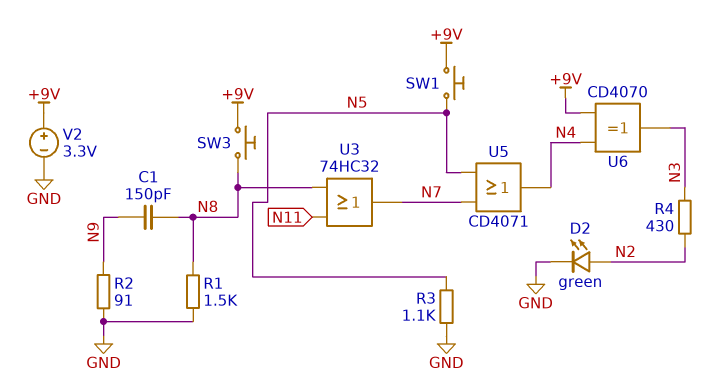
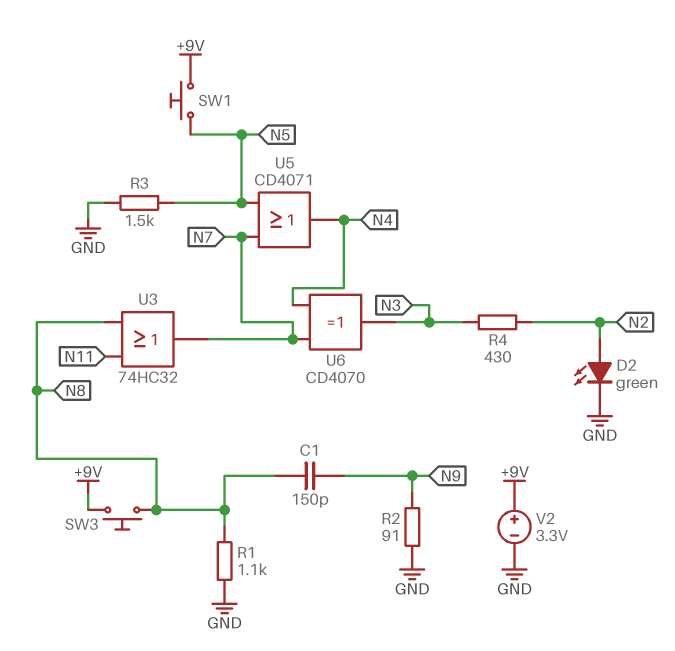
R1: 1.5k (GND, N8) -> 1.1k (GND, N8)
R3: 1.1k (GND, N5) -> 1.5k (GND, N5)
U6: XOR CD4070 (in +9V, in N4, out N3) -> XOR CD4070 (in N4, in N7, out N3)

